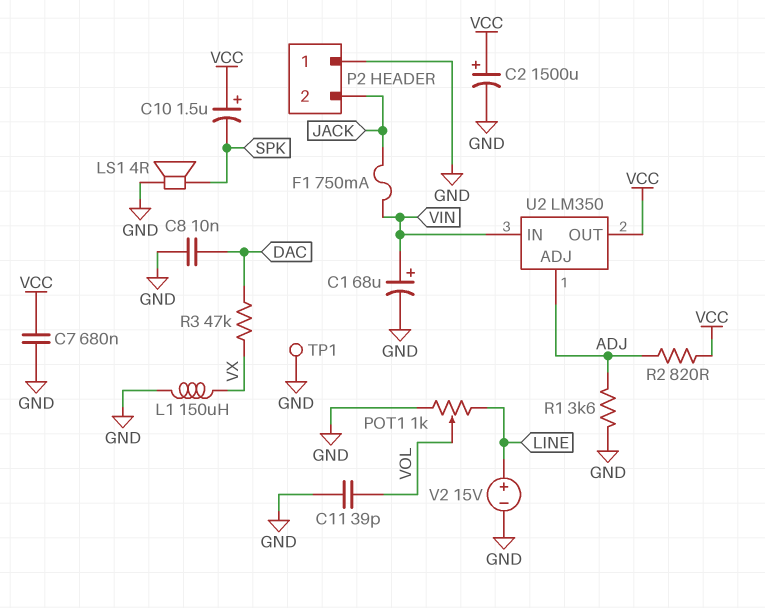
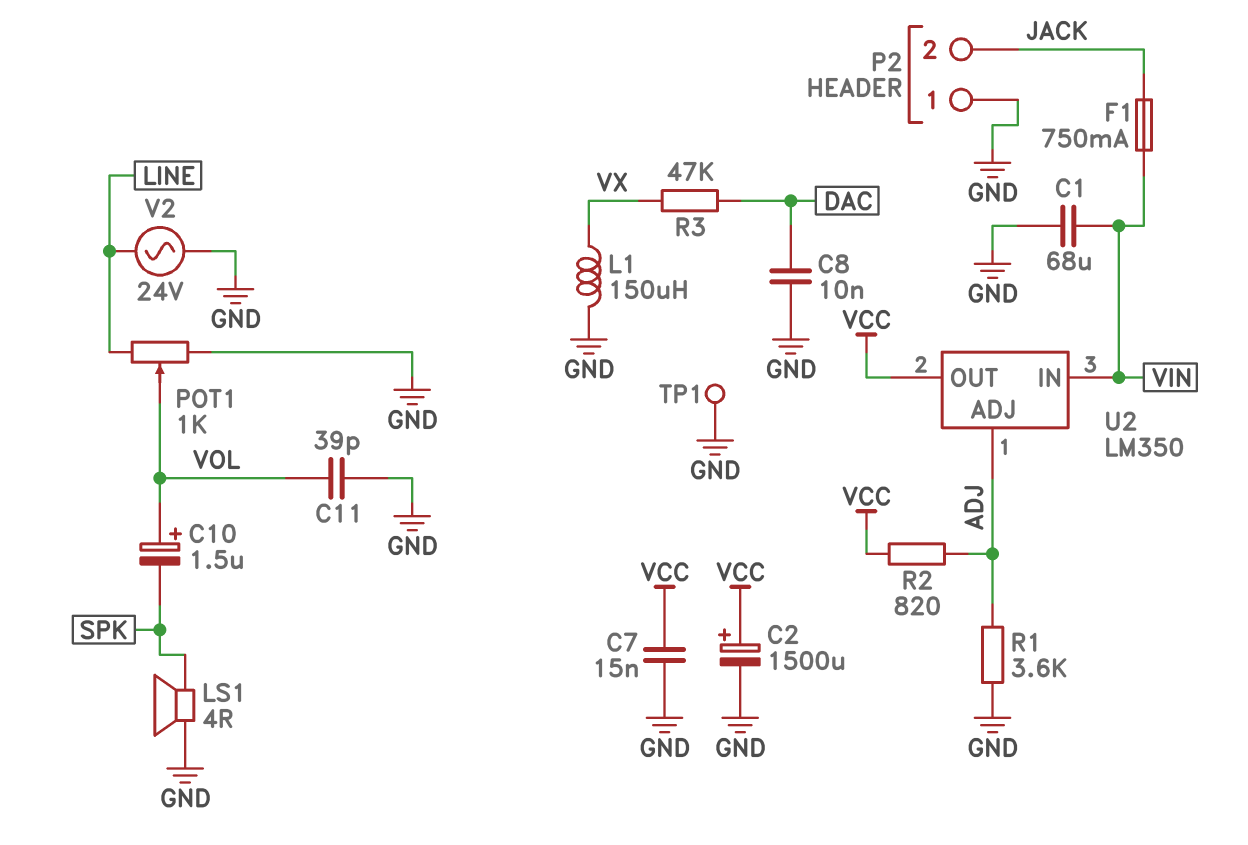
C1: 68uF (plus VIN, minus GND) -> 68uF (GND, VIN)
C7: 680nF (GND, VCC) -> 15nF (GND, VCC)
C10: 1.5uF (plus VCC, minus SPK) -> 1.5uF (plus VOL, minus SPK)
V2: 15V (plus LINE, minus GND) -> AC 24V (GND, LINE)

